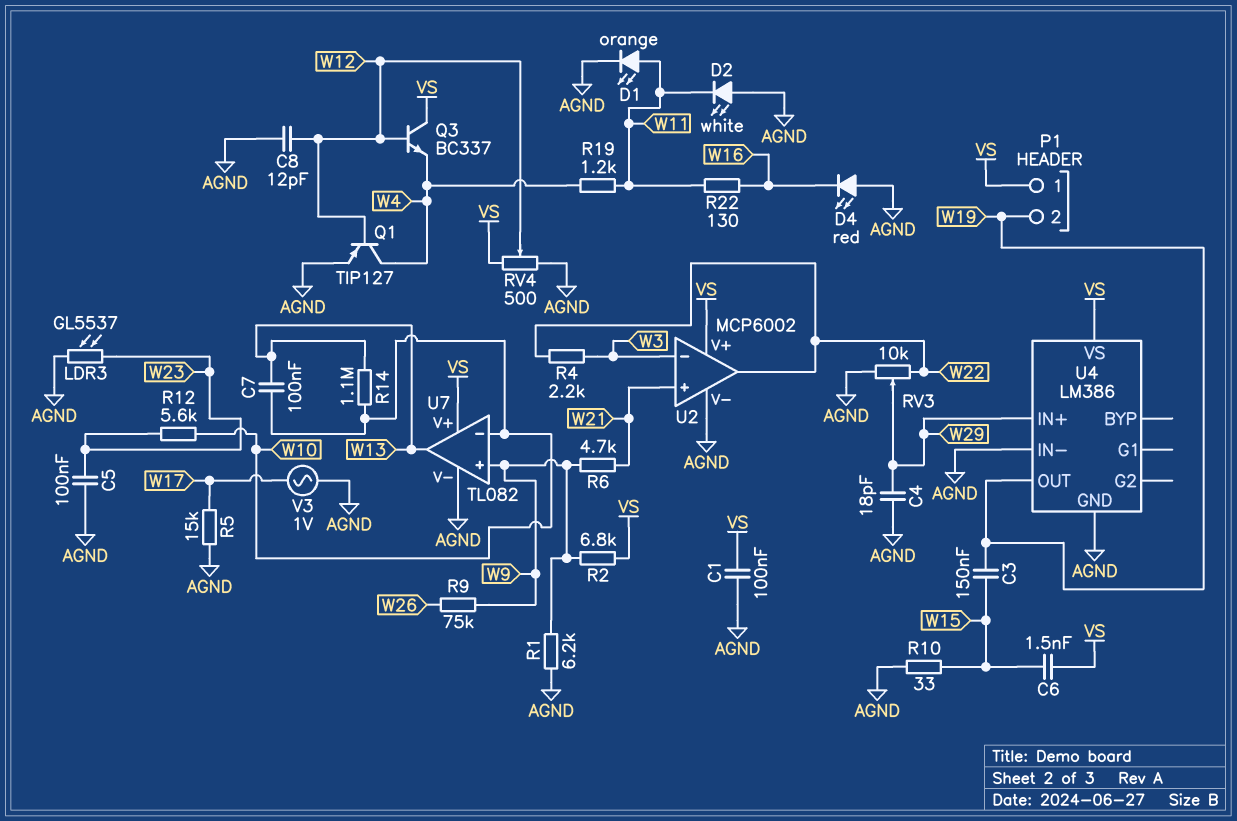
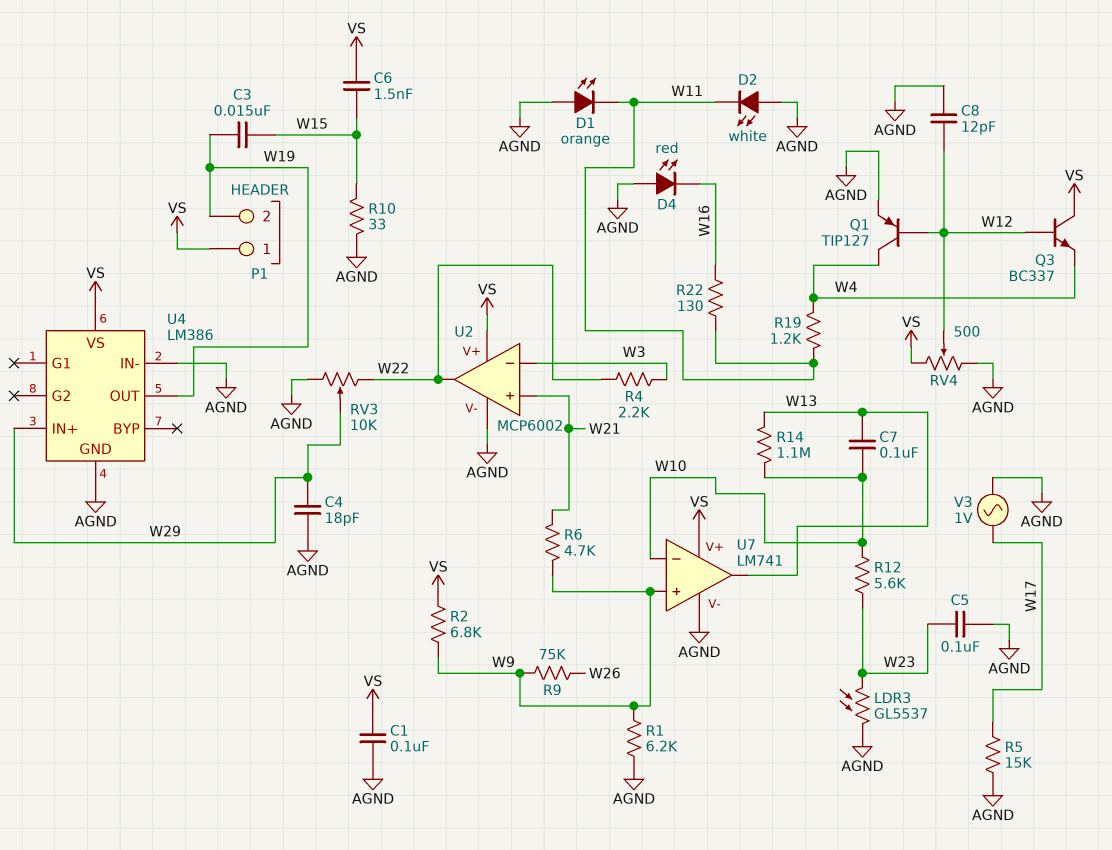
C3: 150nF (W15, W19) -> 15nF (W15, W19)
D1: LED orange (A W11, K AGND) -> LED orange (A AGND, K W11)
U7: TL082 -> LM741

